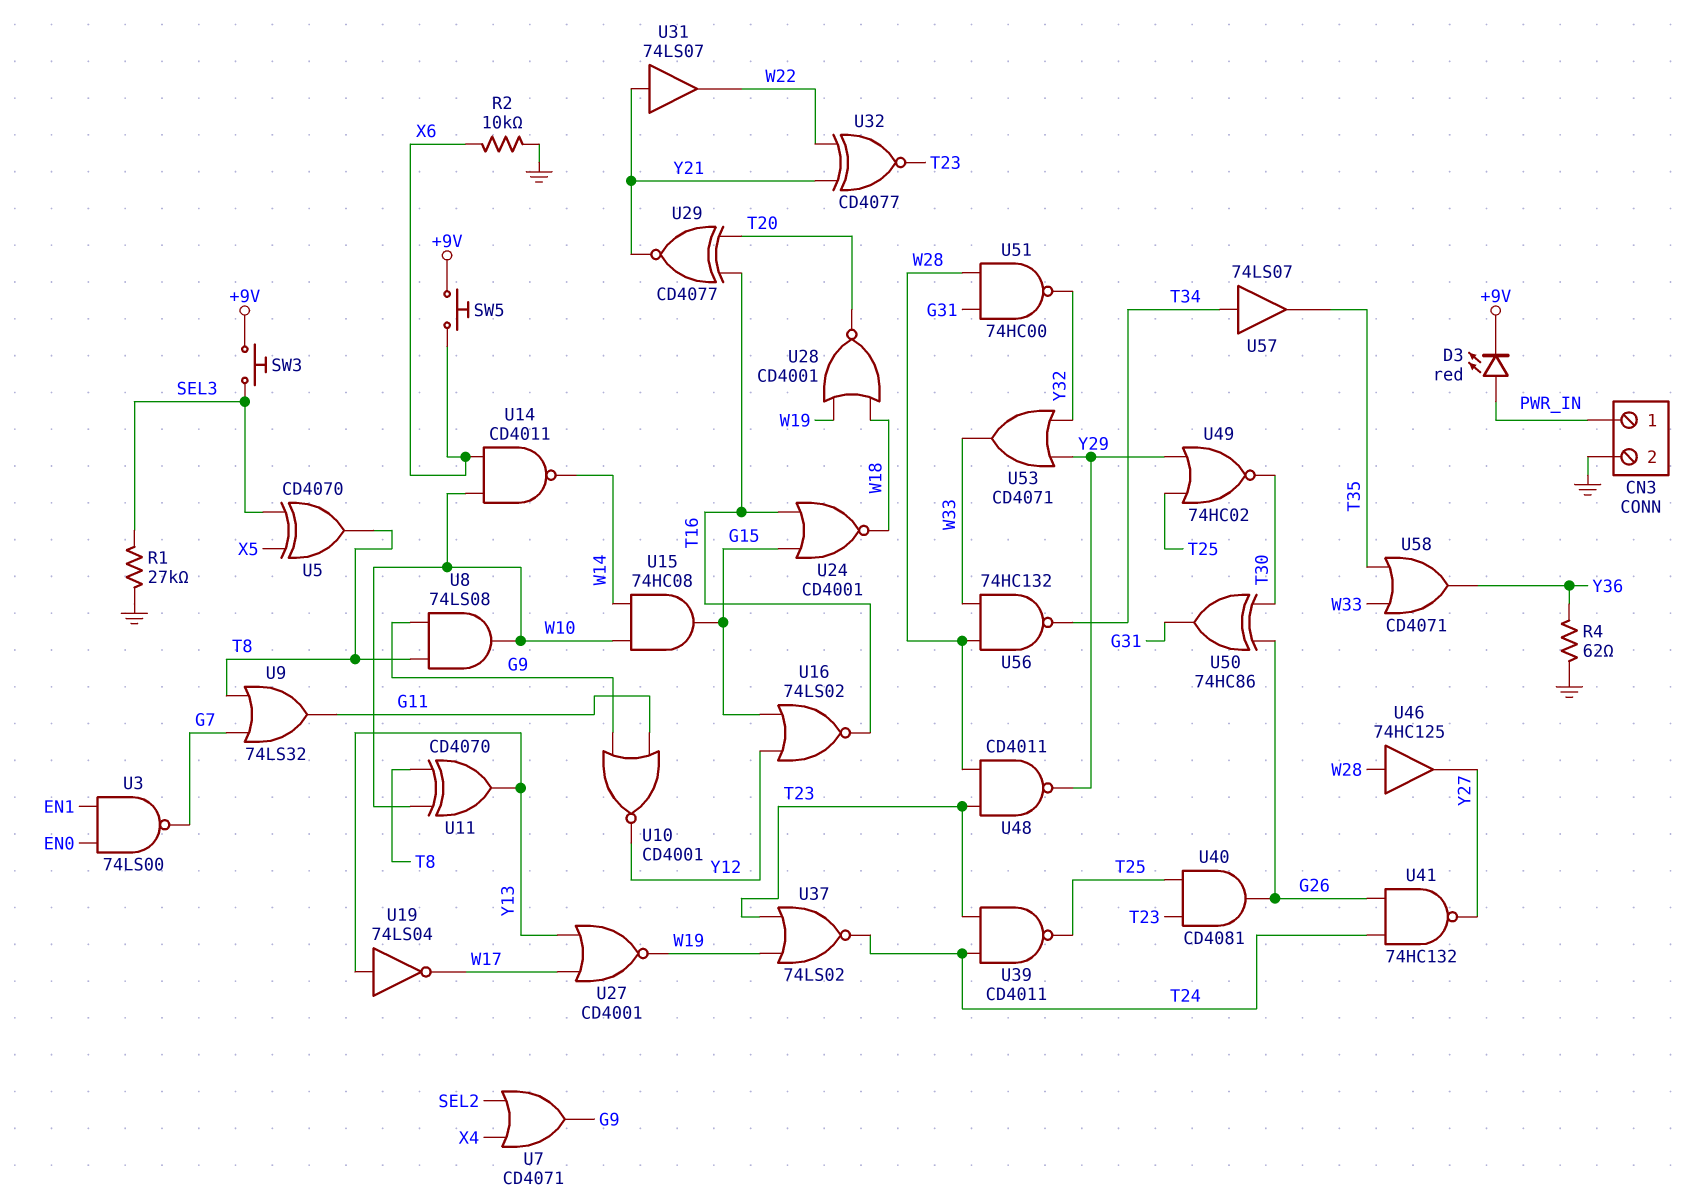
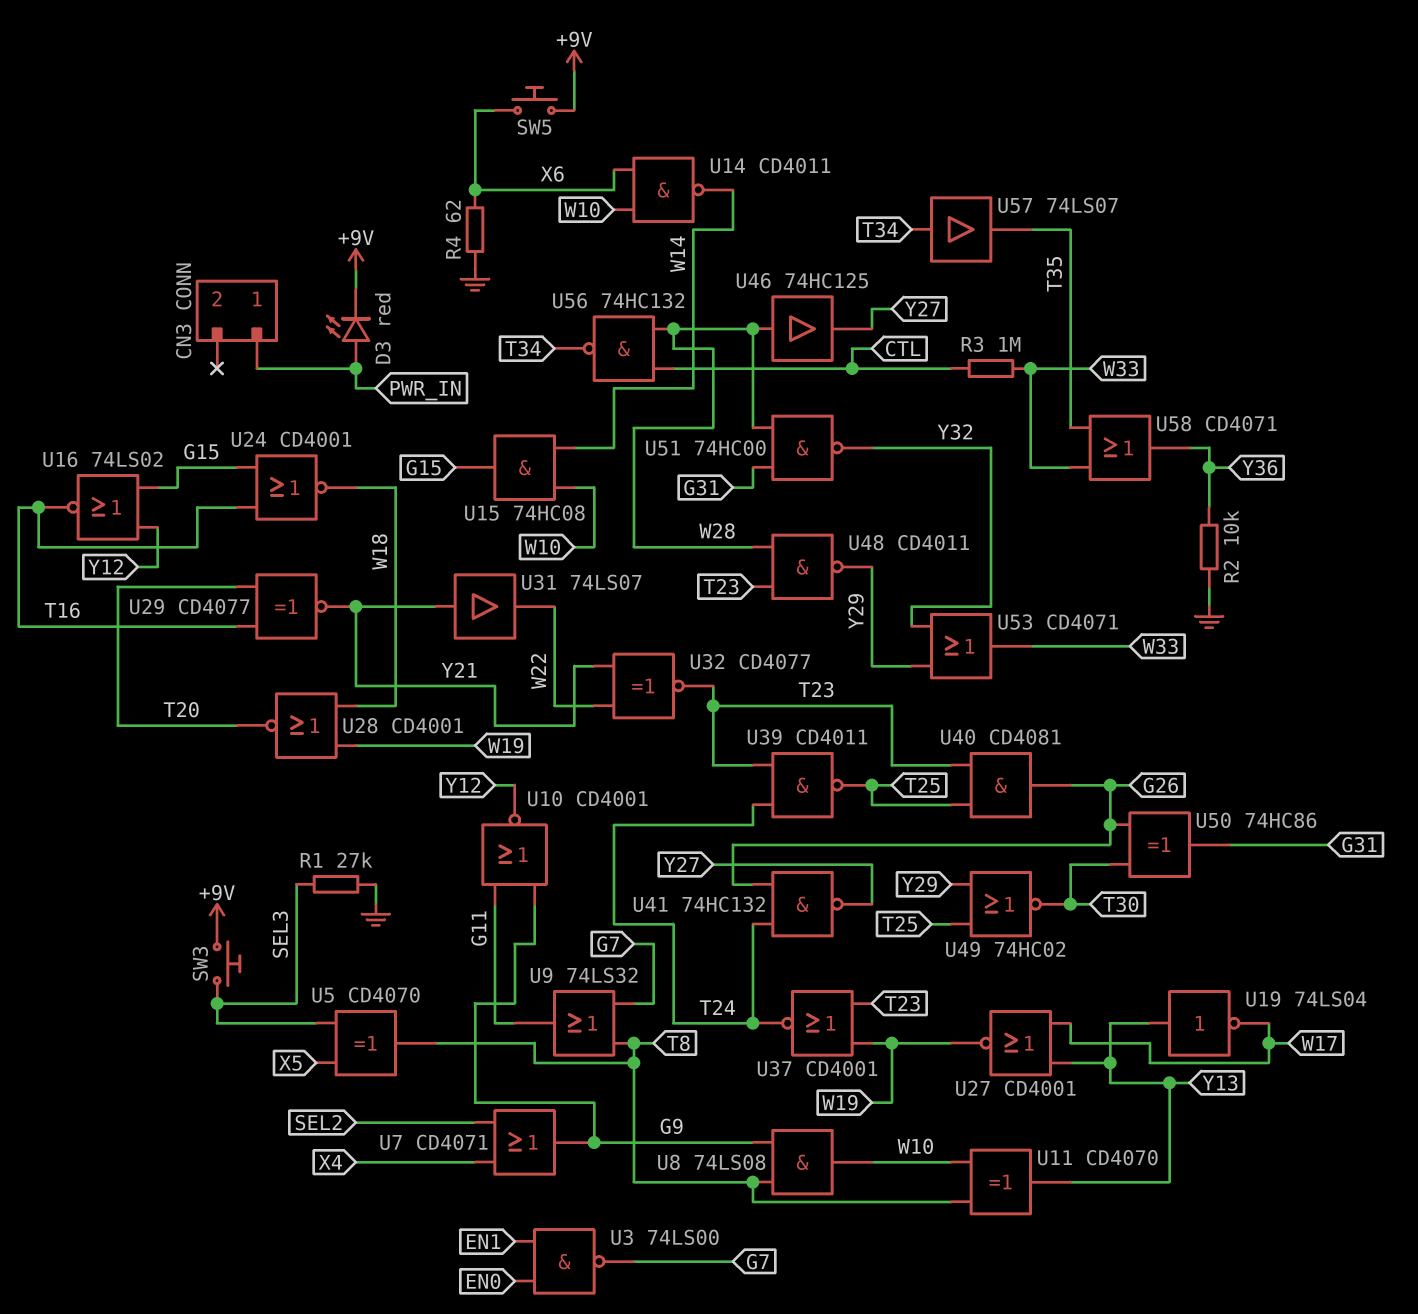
CN3 pin 2: GND -> none
R2: 10k (GND, X6) -> 10k (GND, Y36)
R3: none -> 1M (CTL, W33)
R4: 62 (GND, Y36) -> 62 (GND, X6)
U37: NOR 74LS02 (in T23, in W19, out T24) -> NOR CD4001 (in T23, in W19, out T24)
U56: NAND 74HC132 (in W28, in W33, out T34) -> NAND 74HC132 (in CTL, in W28, out T34)

